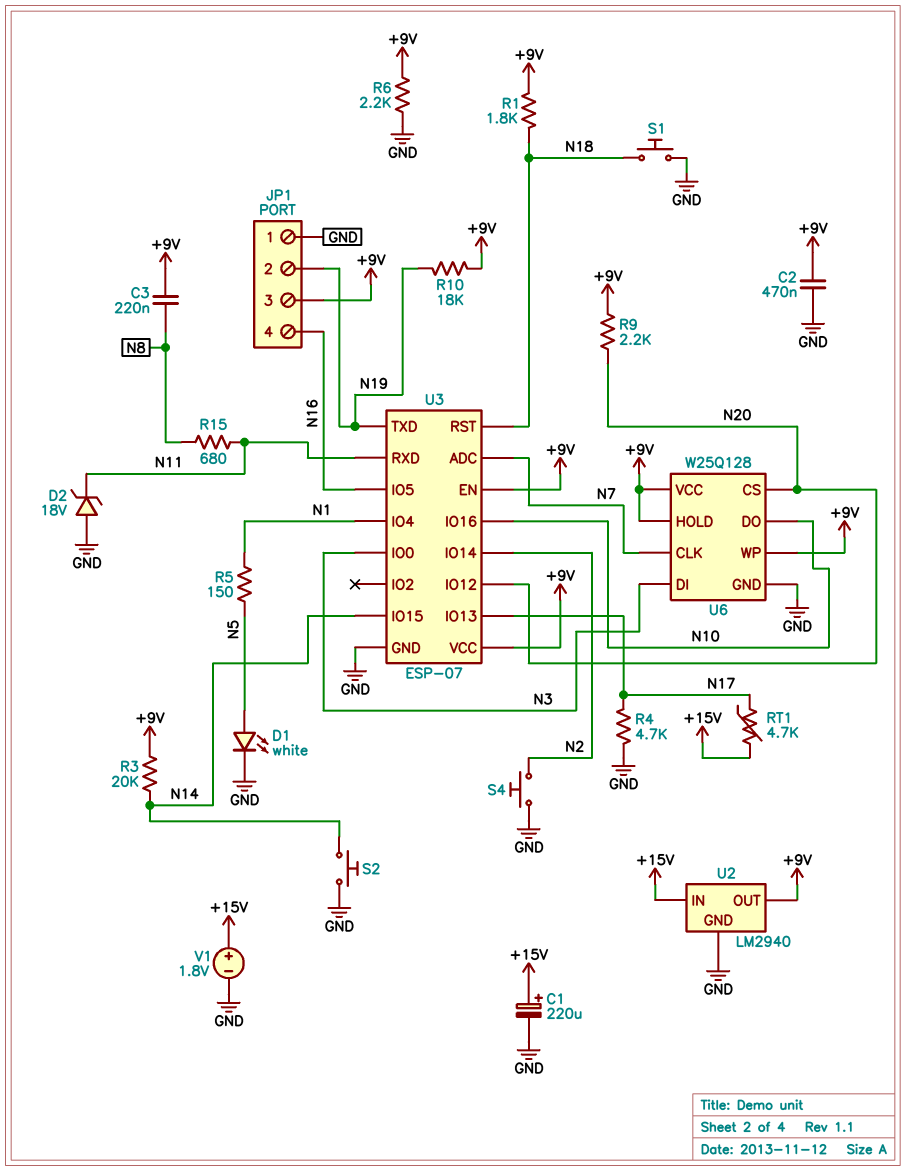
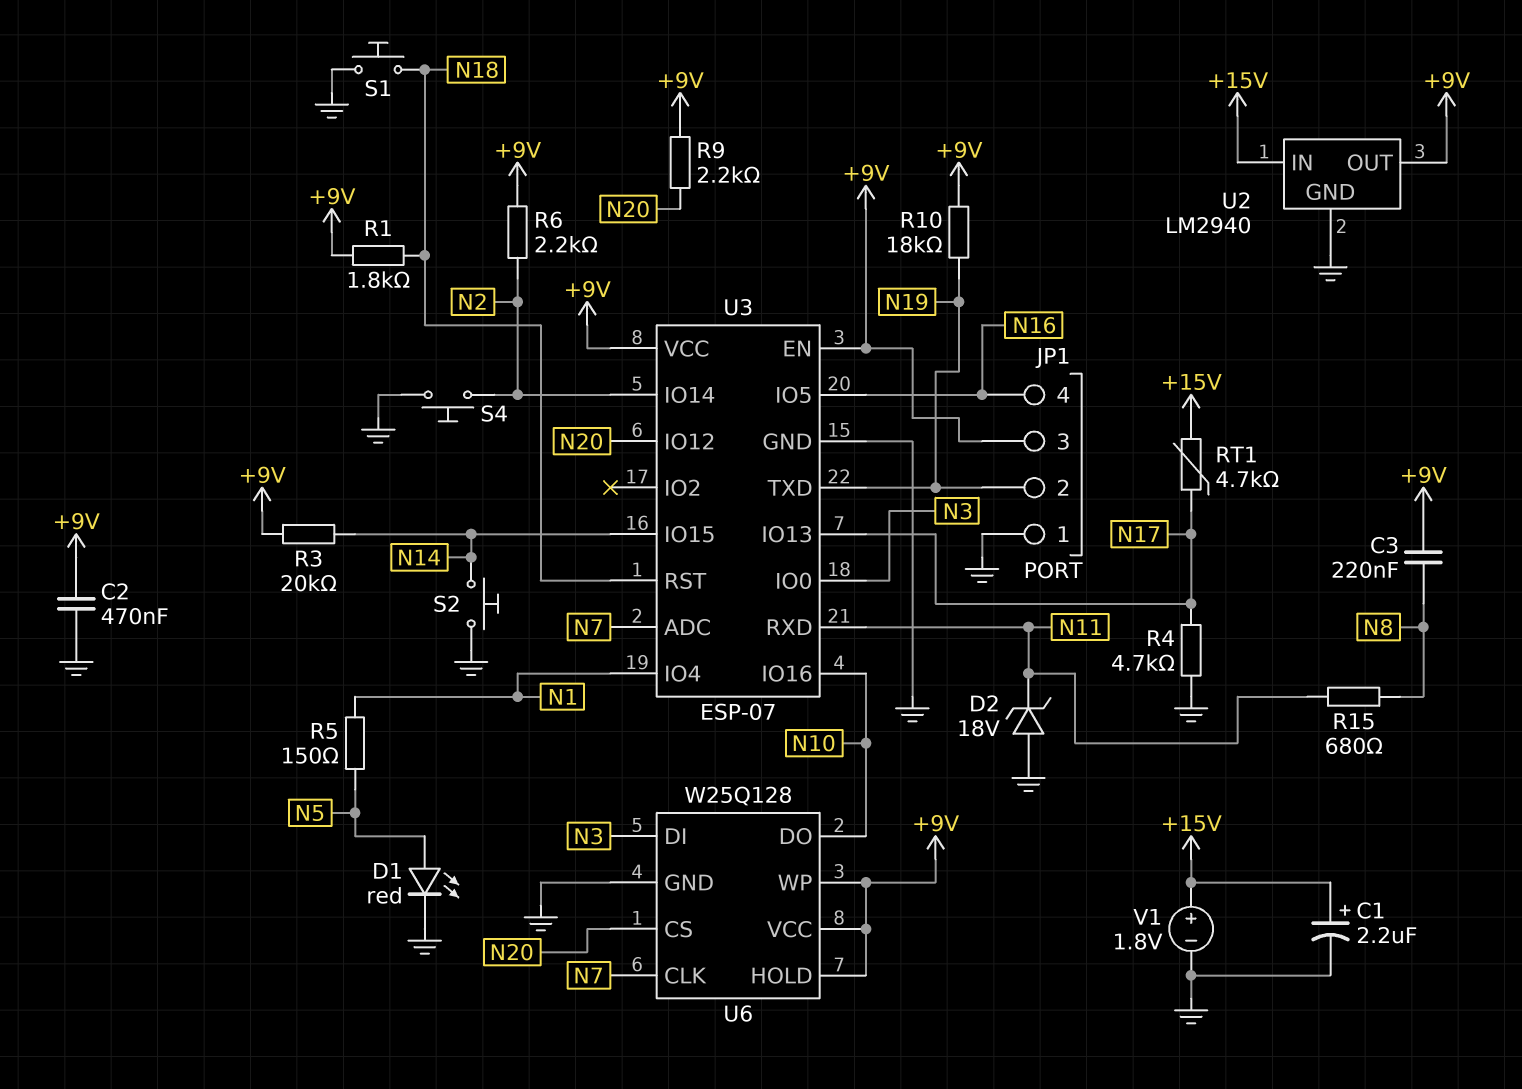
C1: 220uF (plus +15V, minus GND) -> 2.2uF (plus +15V, minus GND)
D1: LED white (A N5, K GND) -> LED red (A N5, K GND)
R6: 2.2k (+9V, GND) -> 2.2k (+9V, N2)

